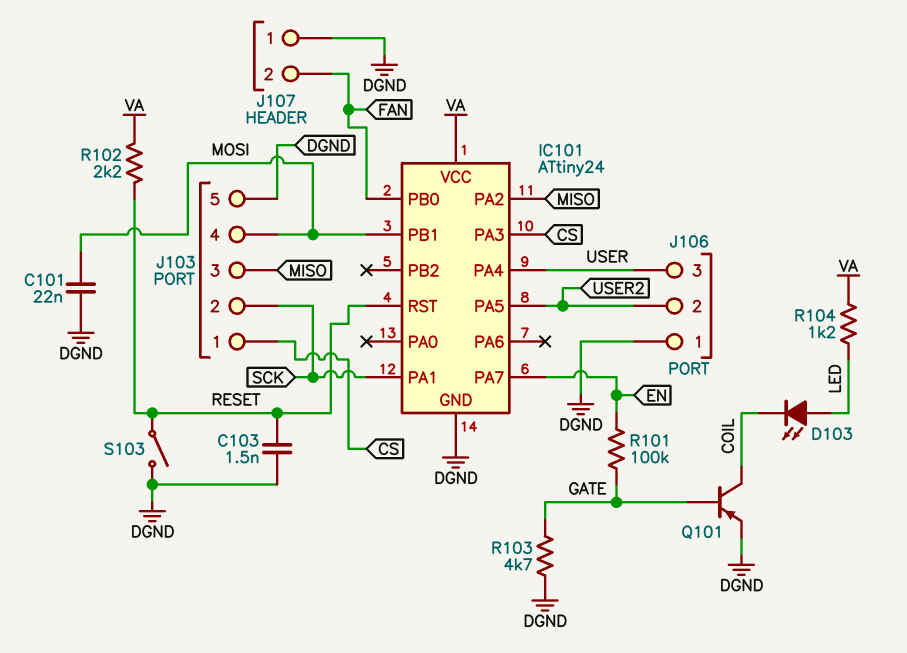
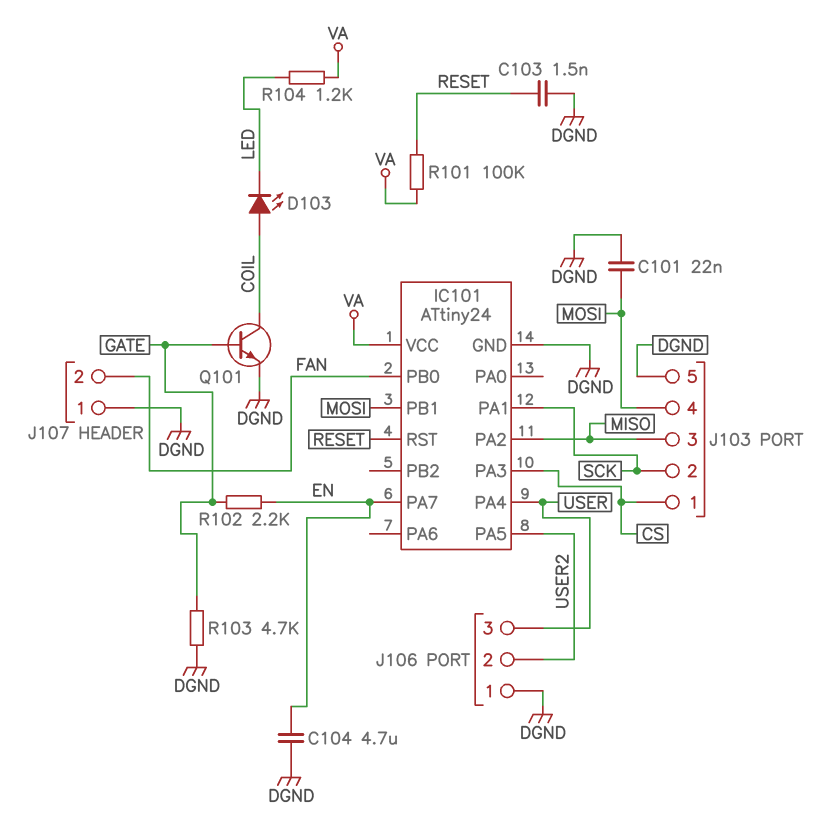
C104: none -> 4.7uF (DGND, EN)
D103: LED (A LED, K COIL) -> LED (A COIL, K LED)
Q101: PNP (B GATE, C COIL, E DGND) -> NPN (B GATE, C COIL, E DGND)
R101: 100k (EN, GATE) -> 100k (RESET, VA)
R102: 2.2k (RESET, VA) -> 2.2k (EN, GATE)
S103: switch (DGND, RESET) -> none

